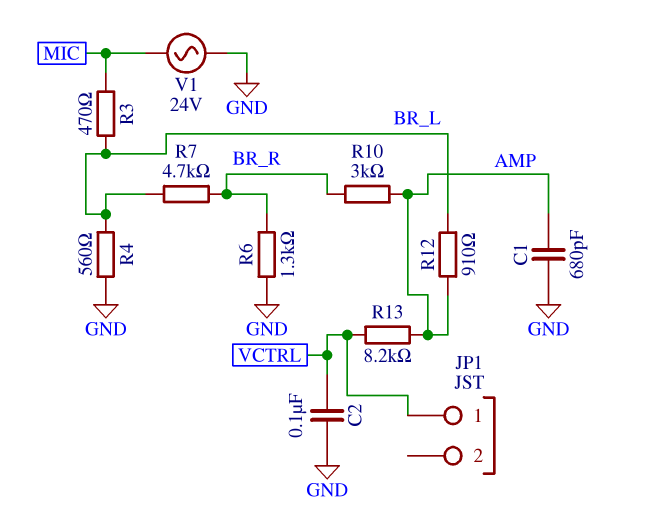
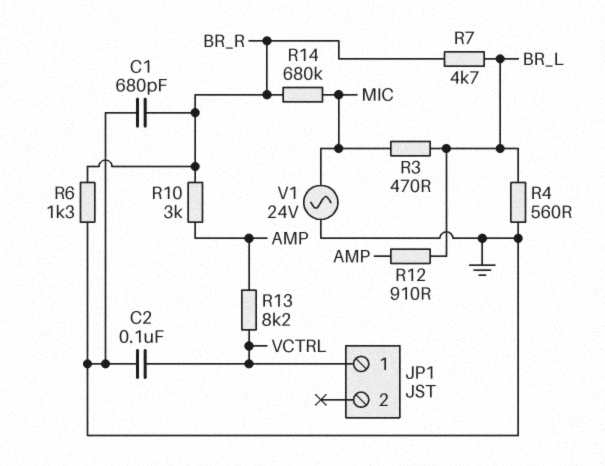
C1: 680pF (AMP, GND) -> 680pF (BR_R, GND)
R14: none -> 680k (BR_R, MIC)

